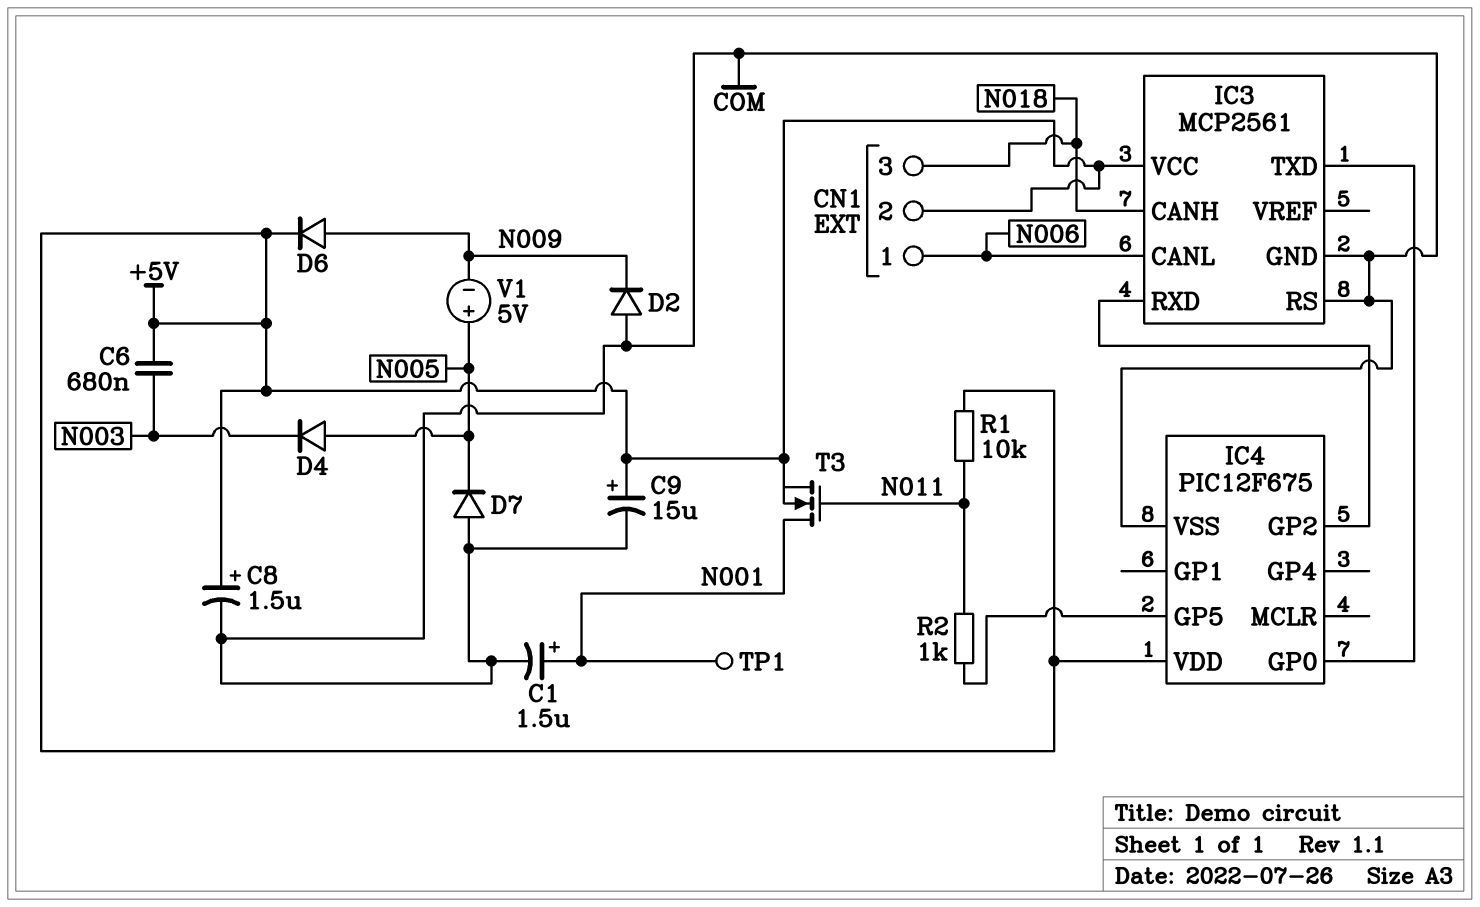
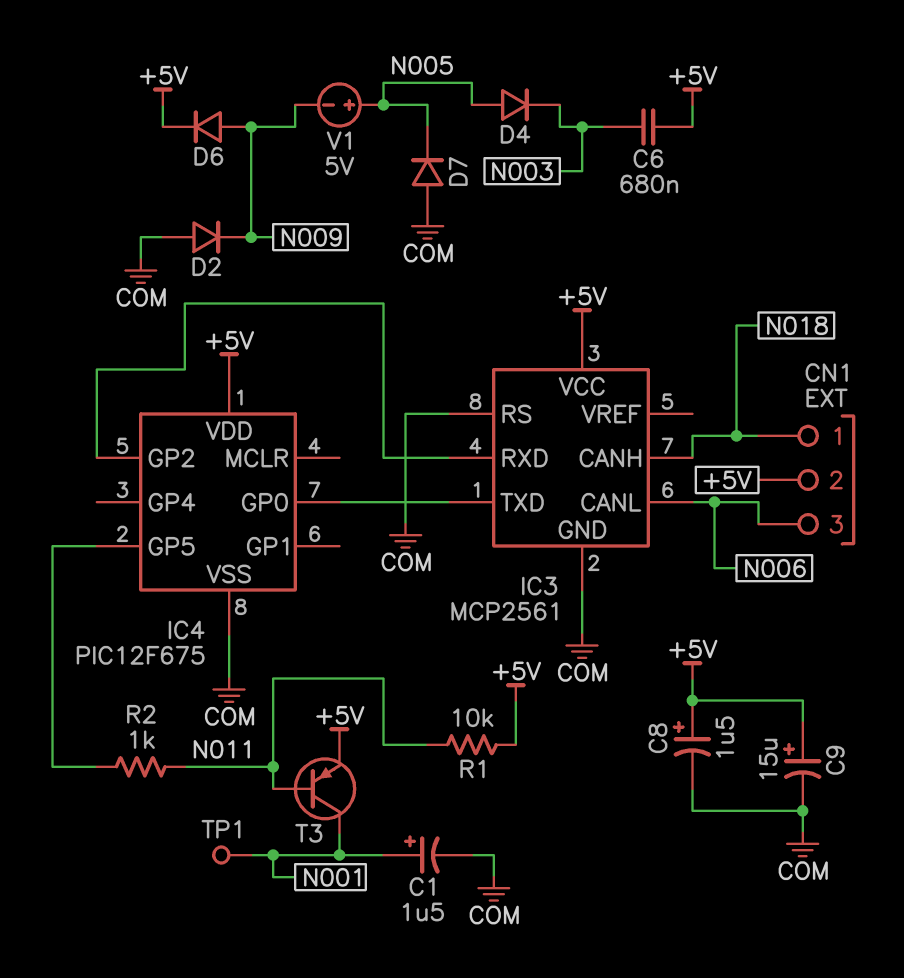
CN1 pin 1: N006 -> N018
CN1 pin 3: N018 -> N006
T3: NMOS (G N011, D N001, S +5V) -> PNP (B N011, C N001, E +5V)

